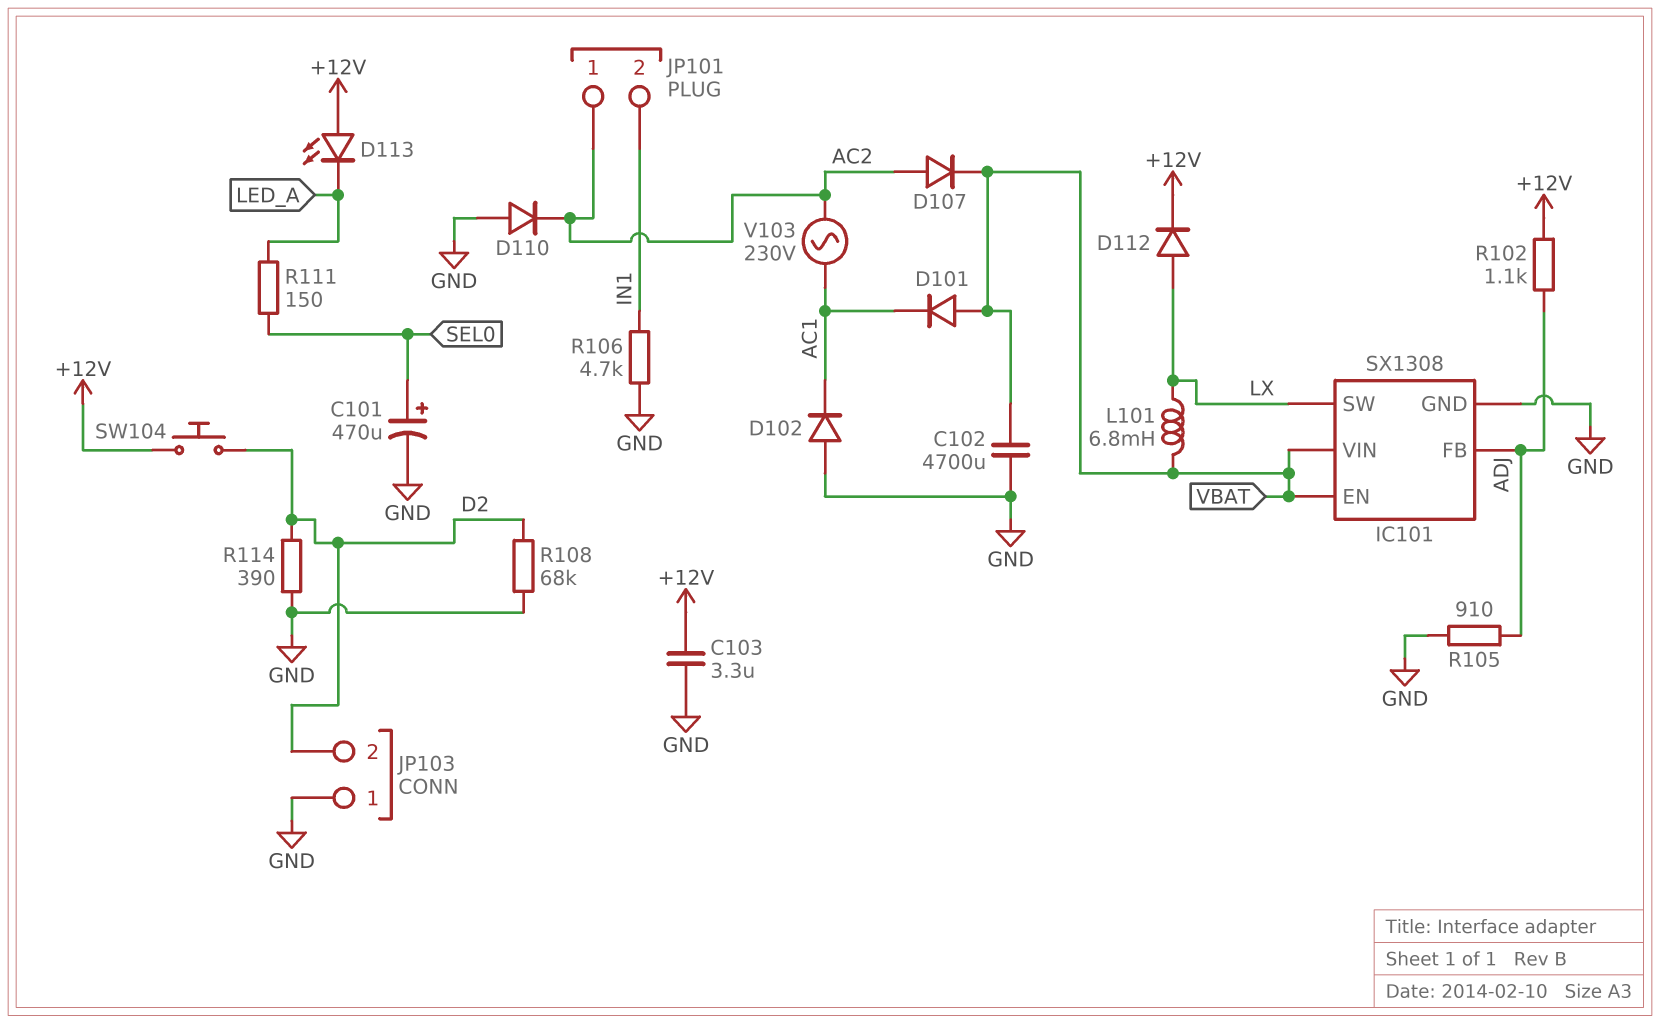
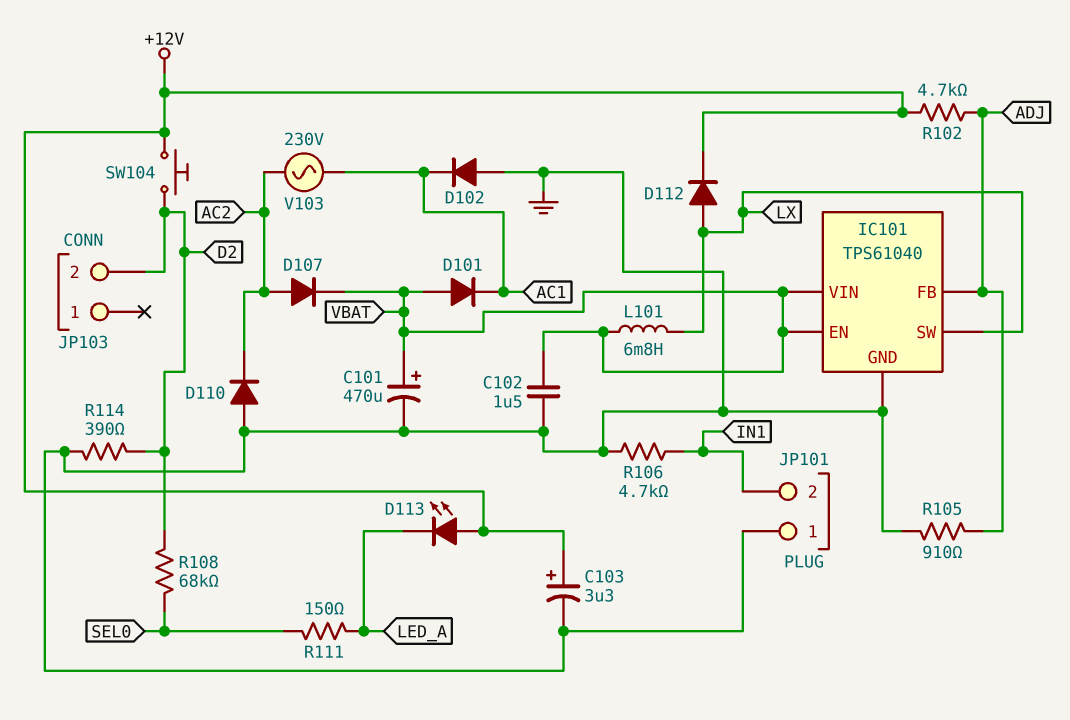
C101: 470uF (plus SEL0, minus GND) -> 470uF (plus VBAT, minus GND)
C102: 4700uF (GND, VBAT) -> 1.5uF (GND, VBAT)
C103: 3.3uF (+12V, GND) -> 3.3uF (plus +12V, minus GND)
IC101: SX1308 -> TPS61040
JP101 pin 1: AC2 -> GND
JP103 pin 1: GND -> none
R102: 1.1k (+12V, ADJ) -> 4.7k (+12V, ADJ)
R108: 68k (D2, GND) -> 68k (D2, SEL0)

